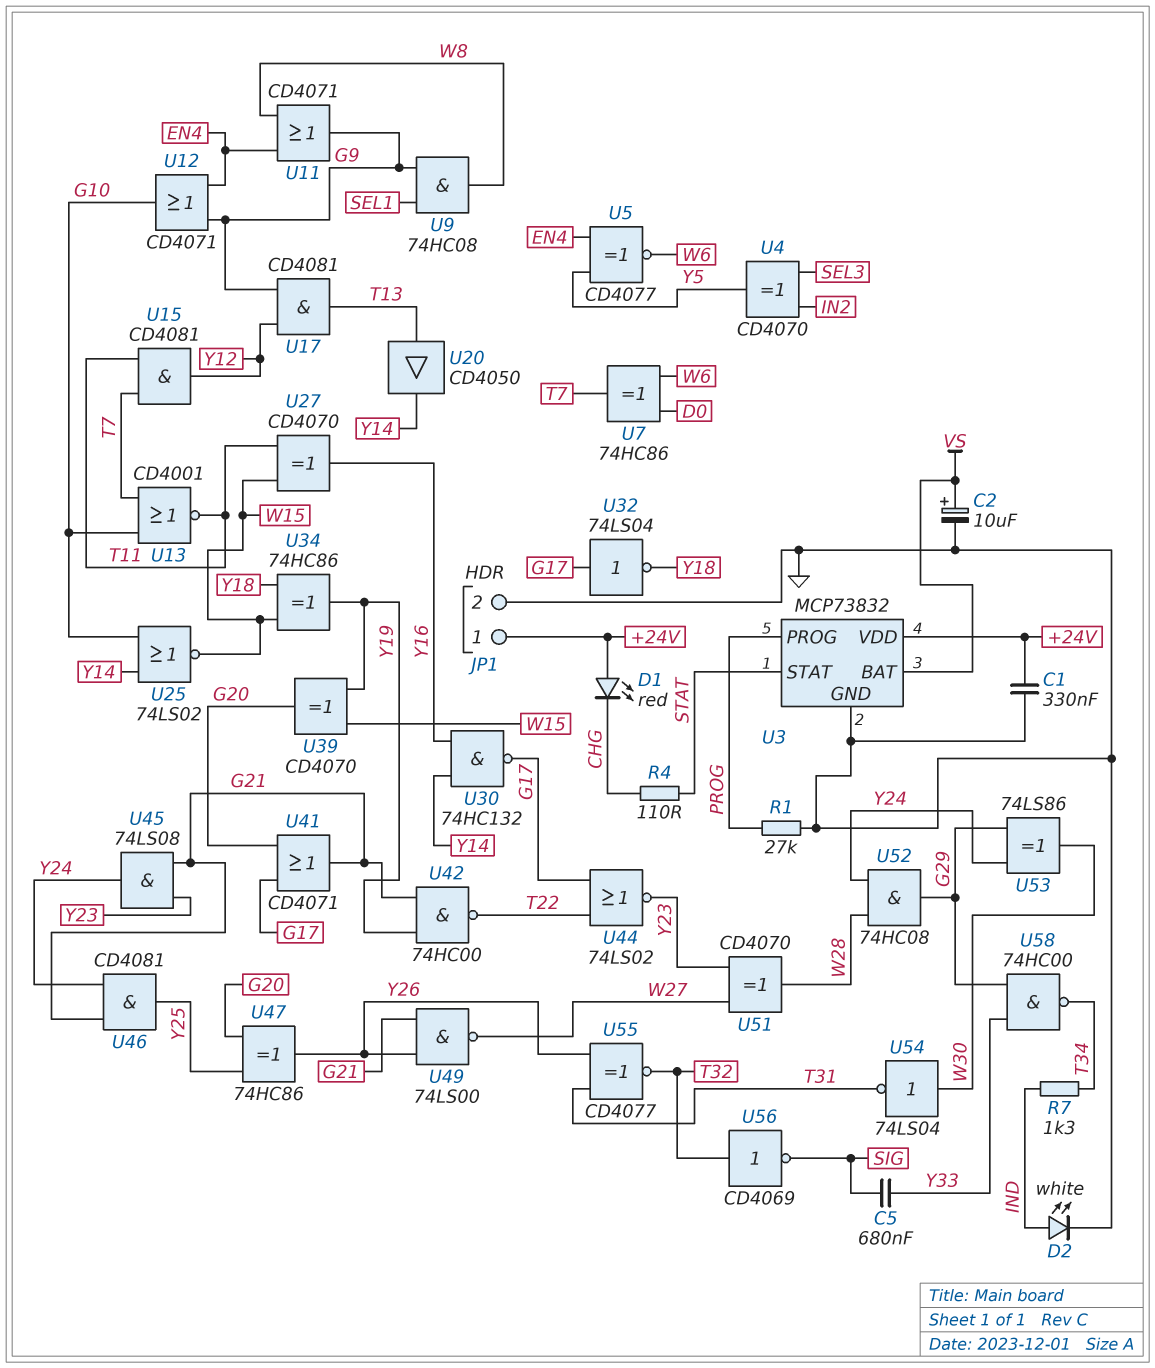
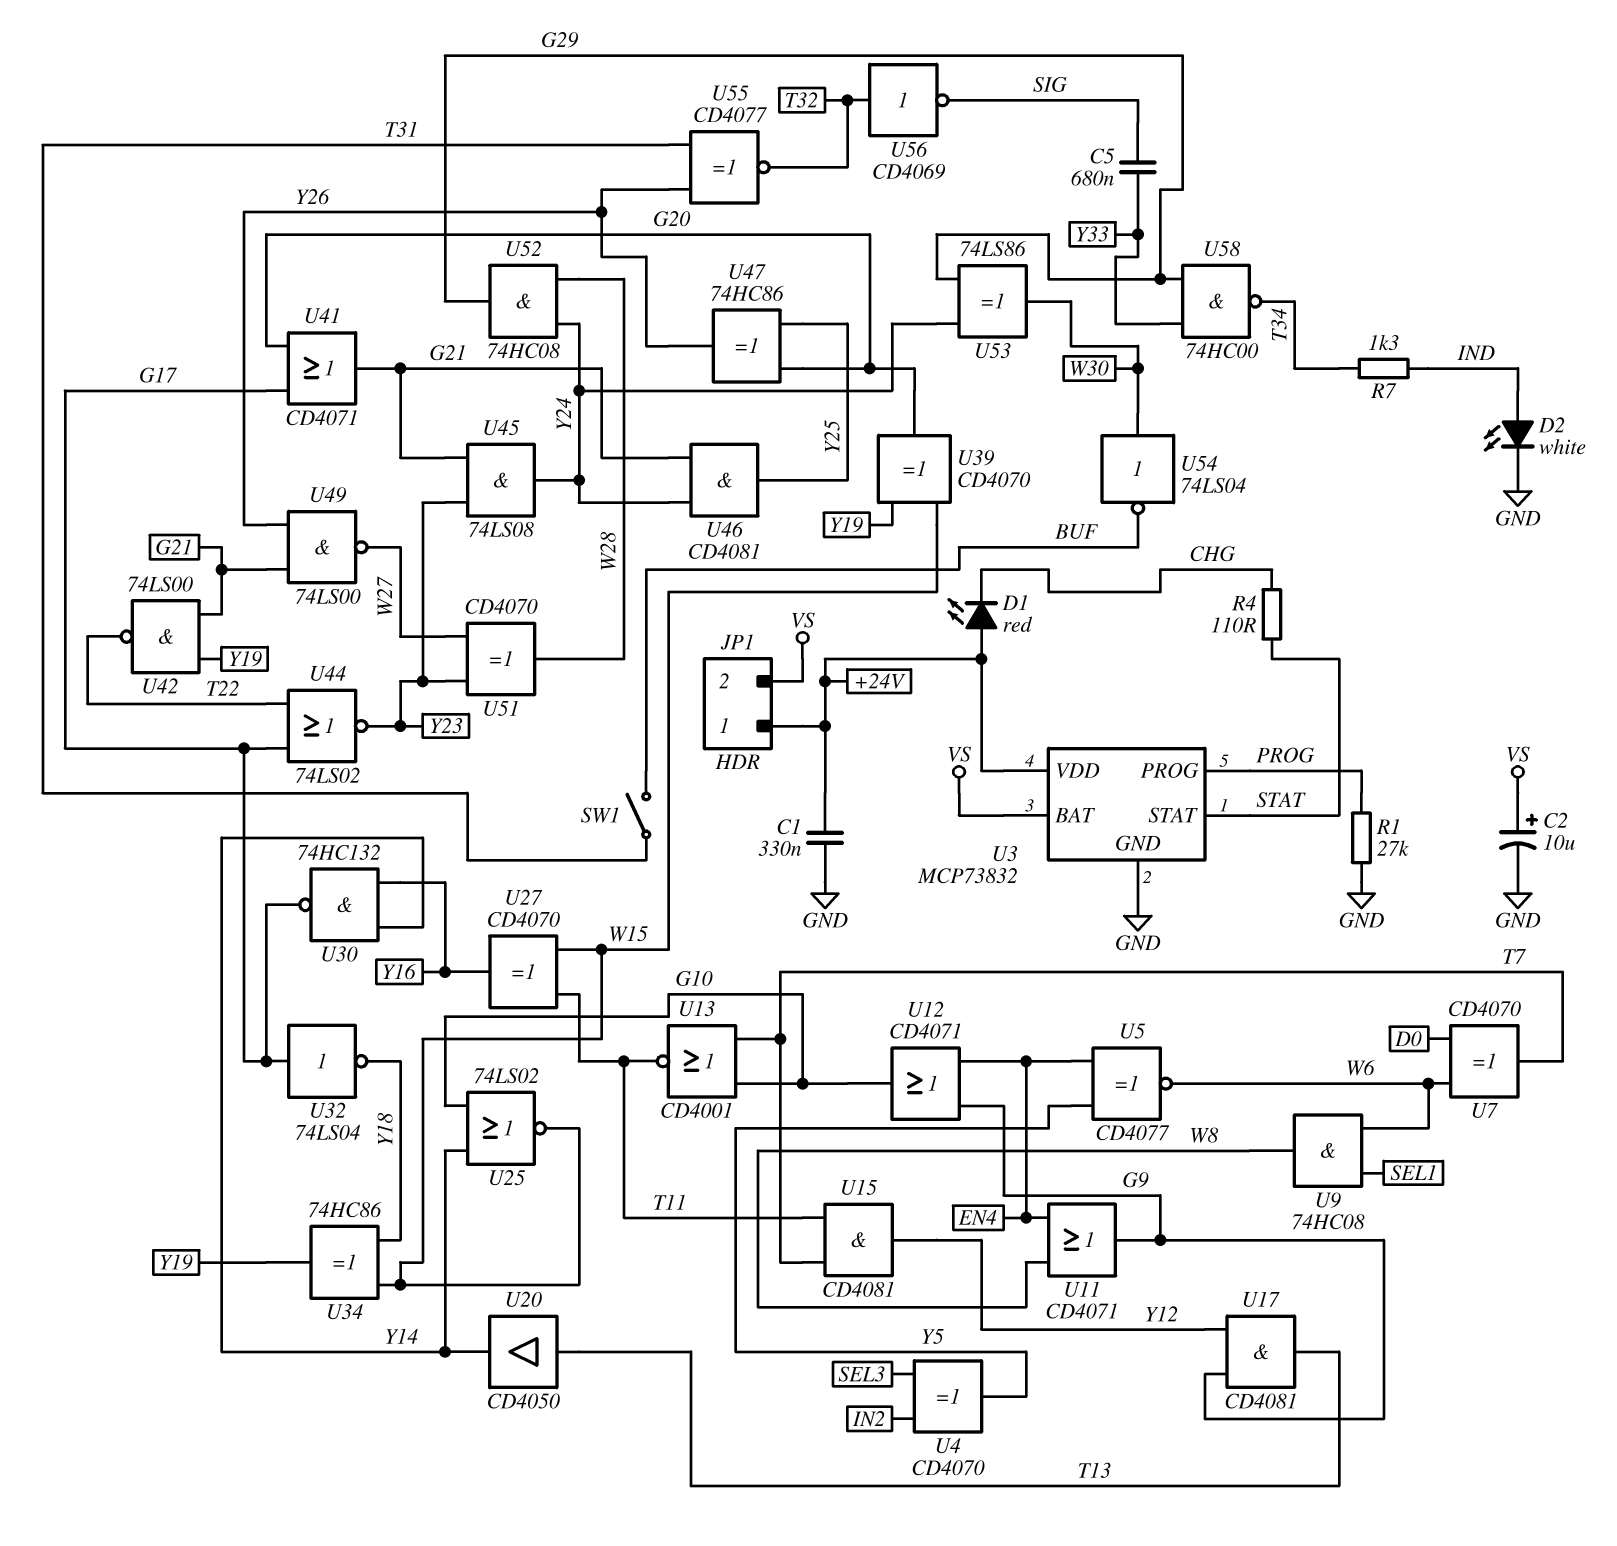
JP1 pin 2: GND -> VS
SW1: none -> switch (BUF, T31)
U7: XOR 74HC86 (in D0, in W6, out T7) -> XOR CD4070 (in D0, in W6, out T7)
U9: AND 74HC08 (in G9, in SEL1, out W8) -> AND 74HC08 (in SEL1, in W6, out W8)
U42: NAND 74HC00 (in G21, in Y19, out T22) -> NAND 74LS00 (in G21, in Y19, out T22)
U54: NOT 74LS04 (in W30, out T31) -> NOT 74LS04 (in W30, out BUF)

